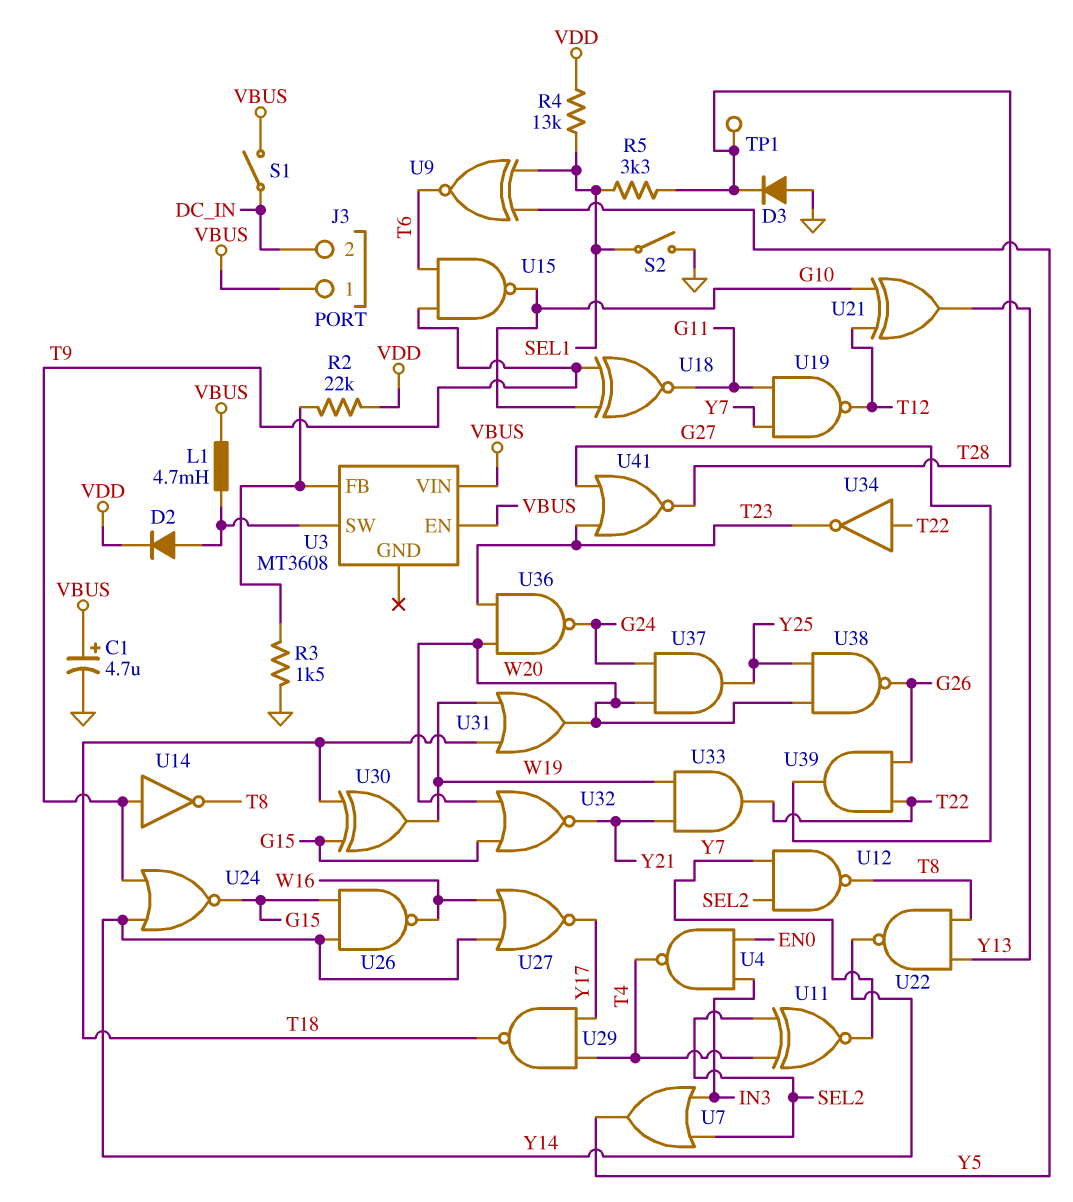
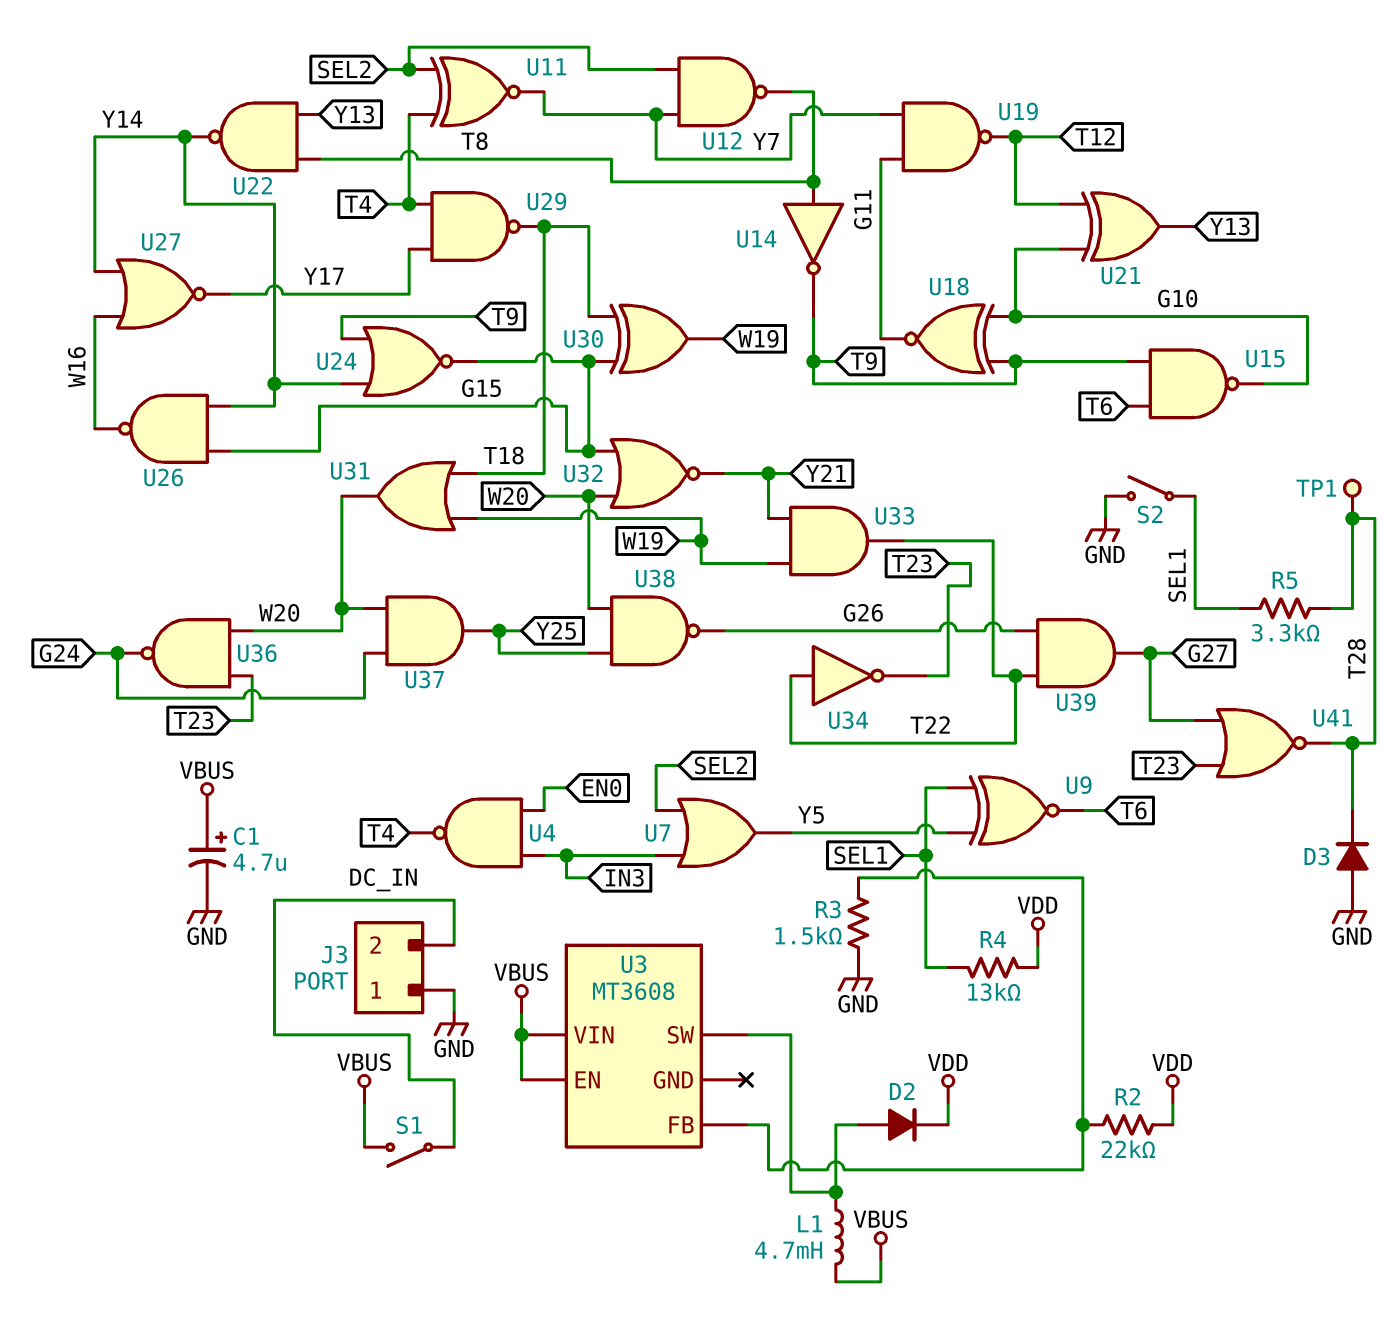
J3 pin 1: VBUS -> GND
U14: NOT (in T9, out T8) -> NOT (in T8, out T9)

